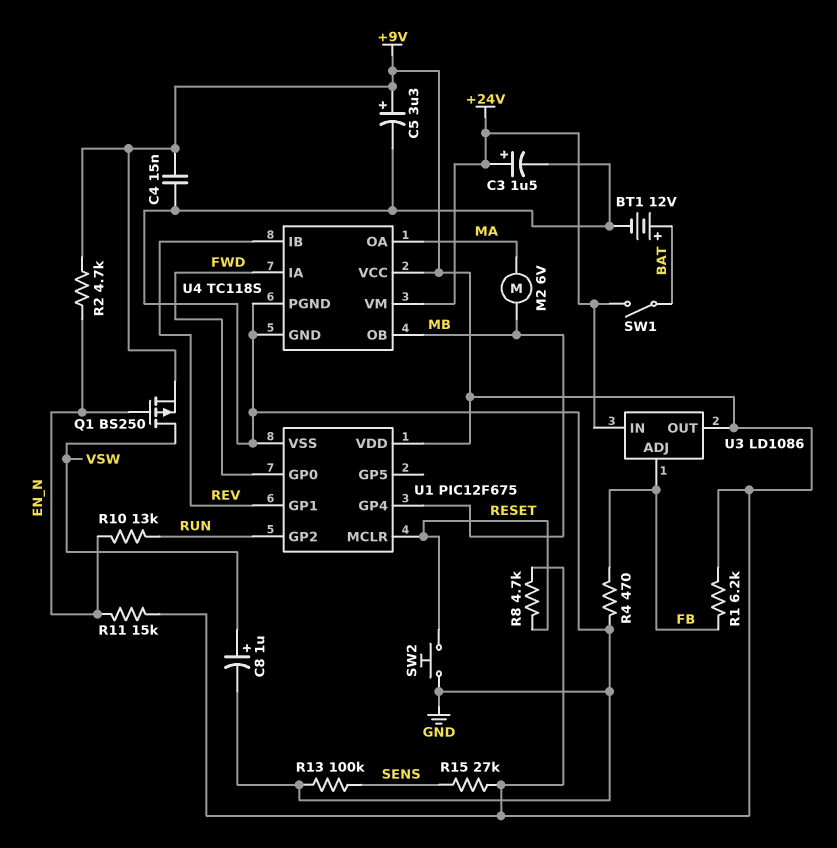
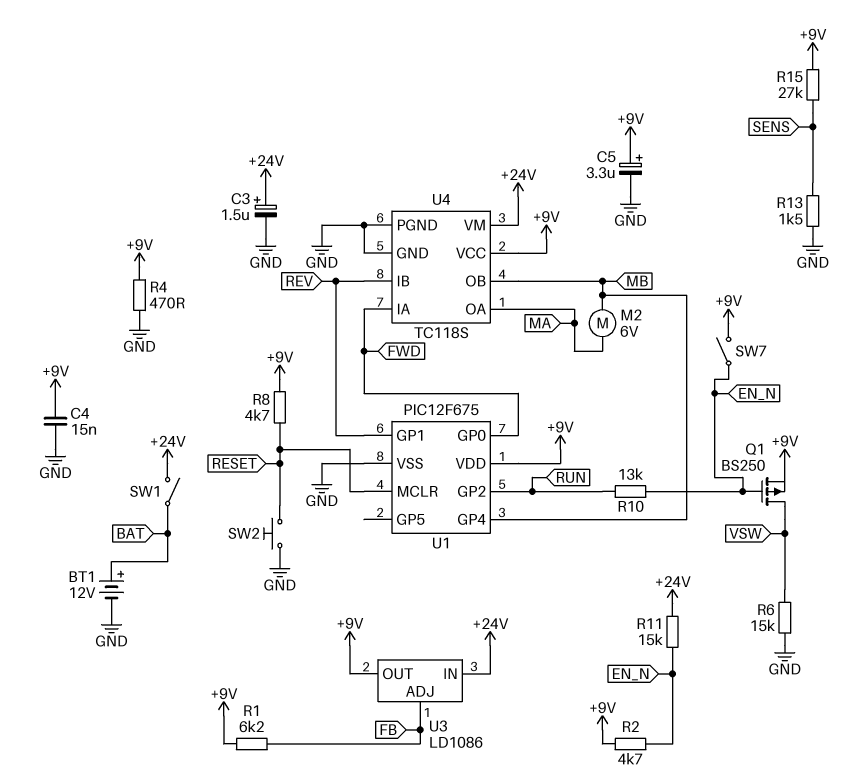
C8: 1uF (plus VSW, minus GND) -> none
R4: 470 (FB, GND) -> 470 (+9V, GND)
R6: none -> 15k (GND, VSW)
R11: 15k (+9V, EN_N) -> 15k (+24V, EN_N)
R13: 100k (GND, SENS) -> 1.5k (GND, SENS)
SW7: none -> switch (+9V, EN_N)

